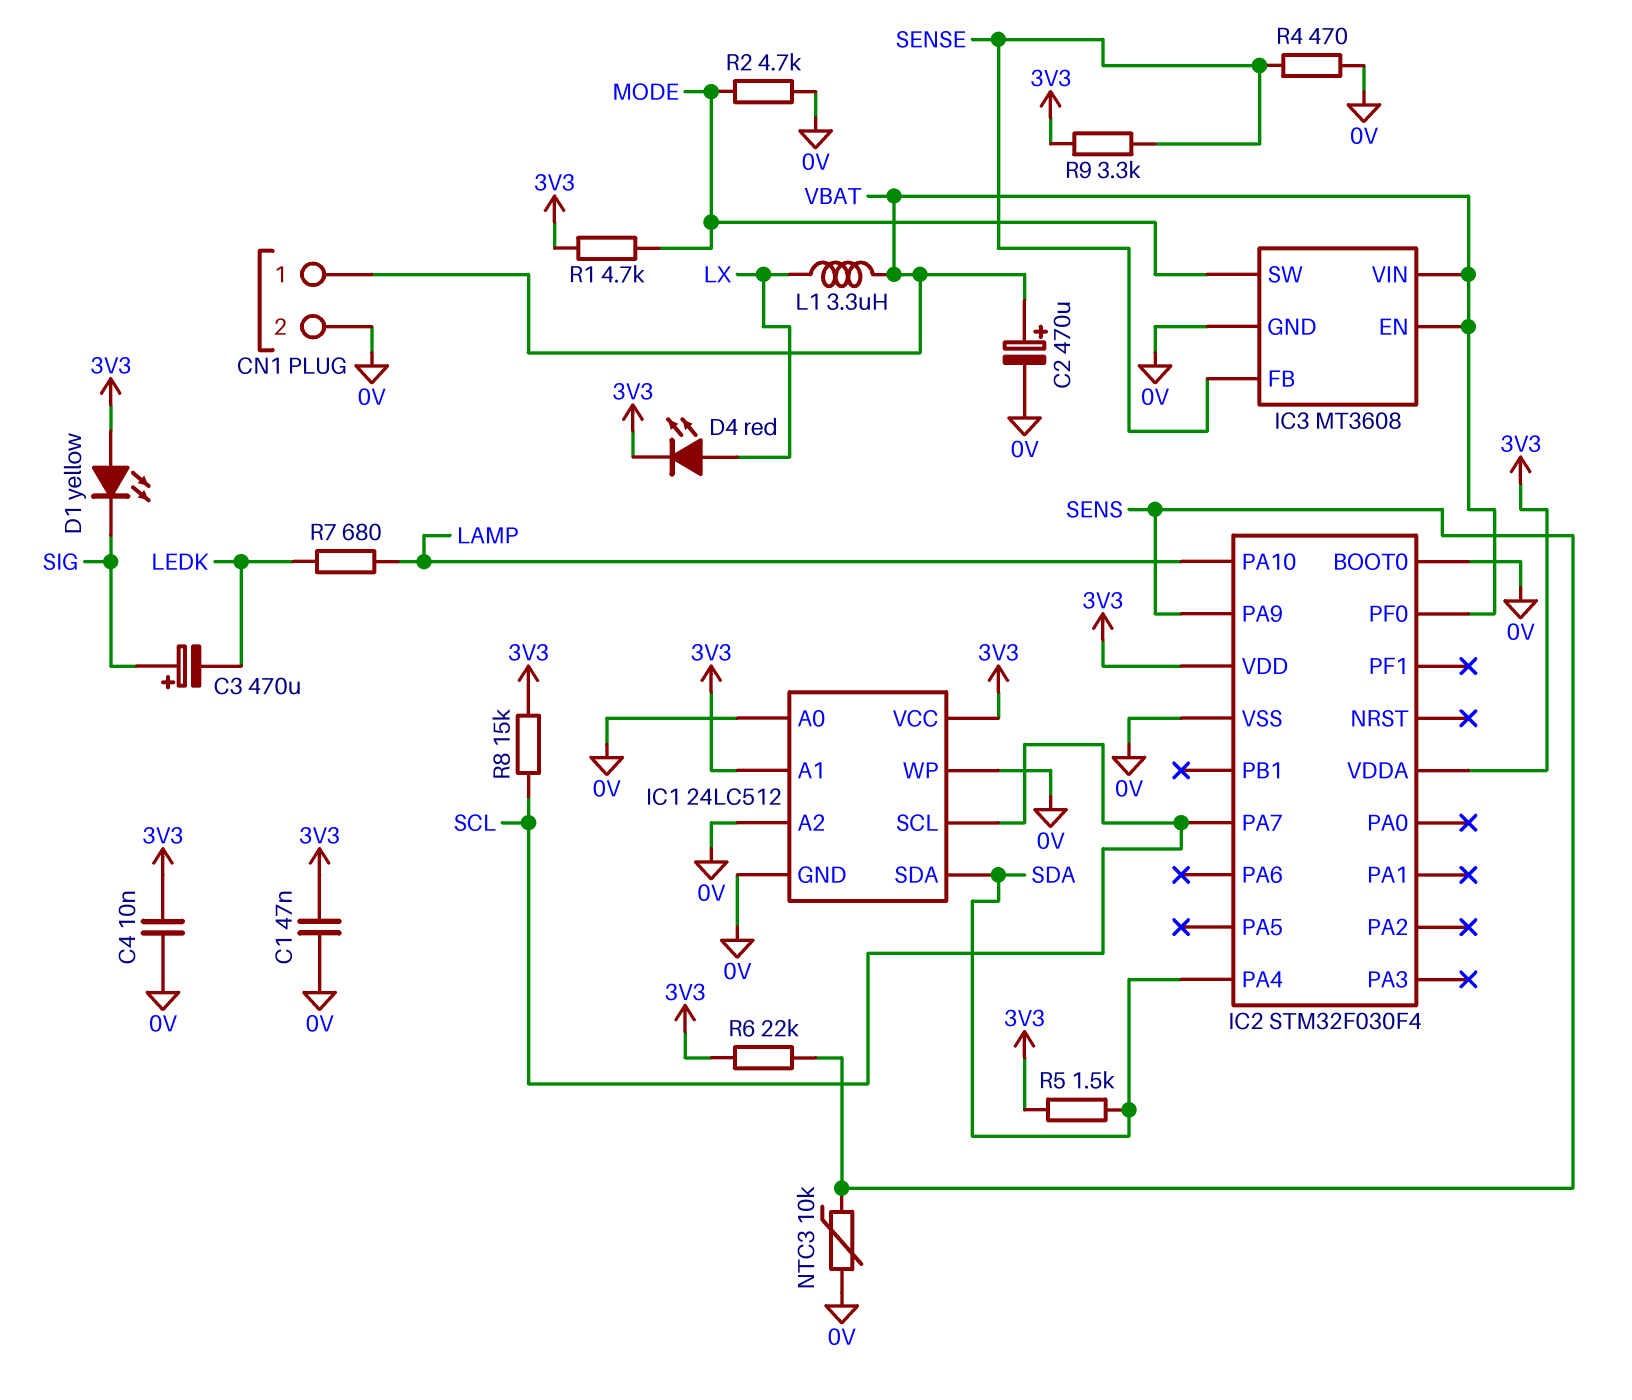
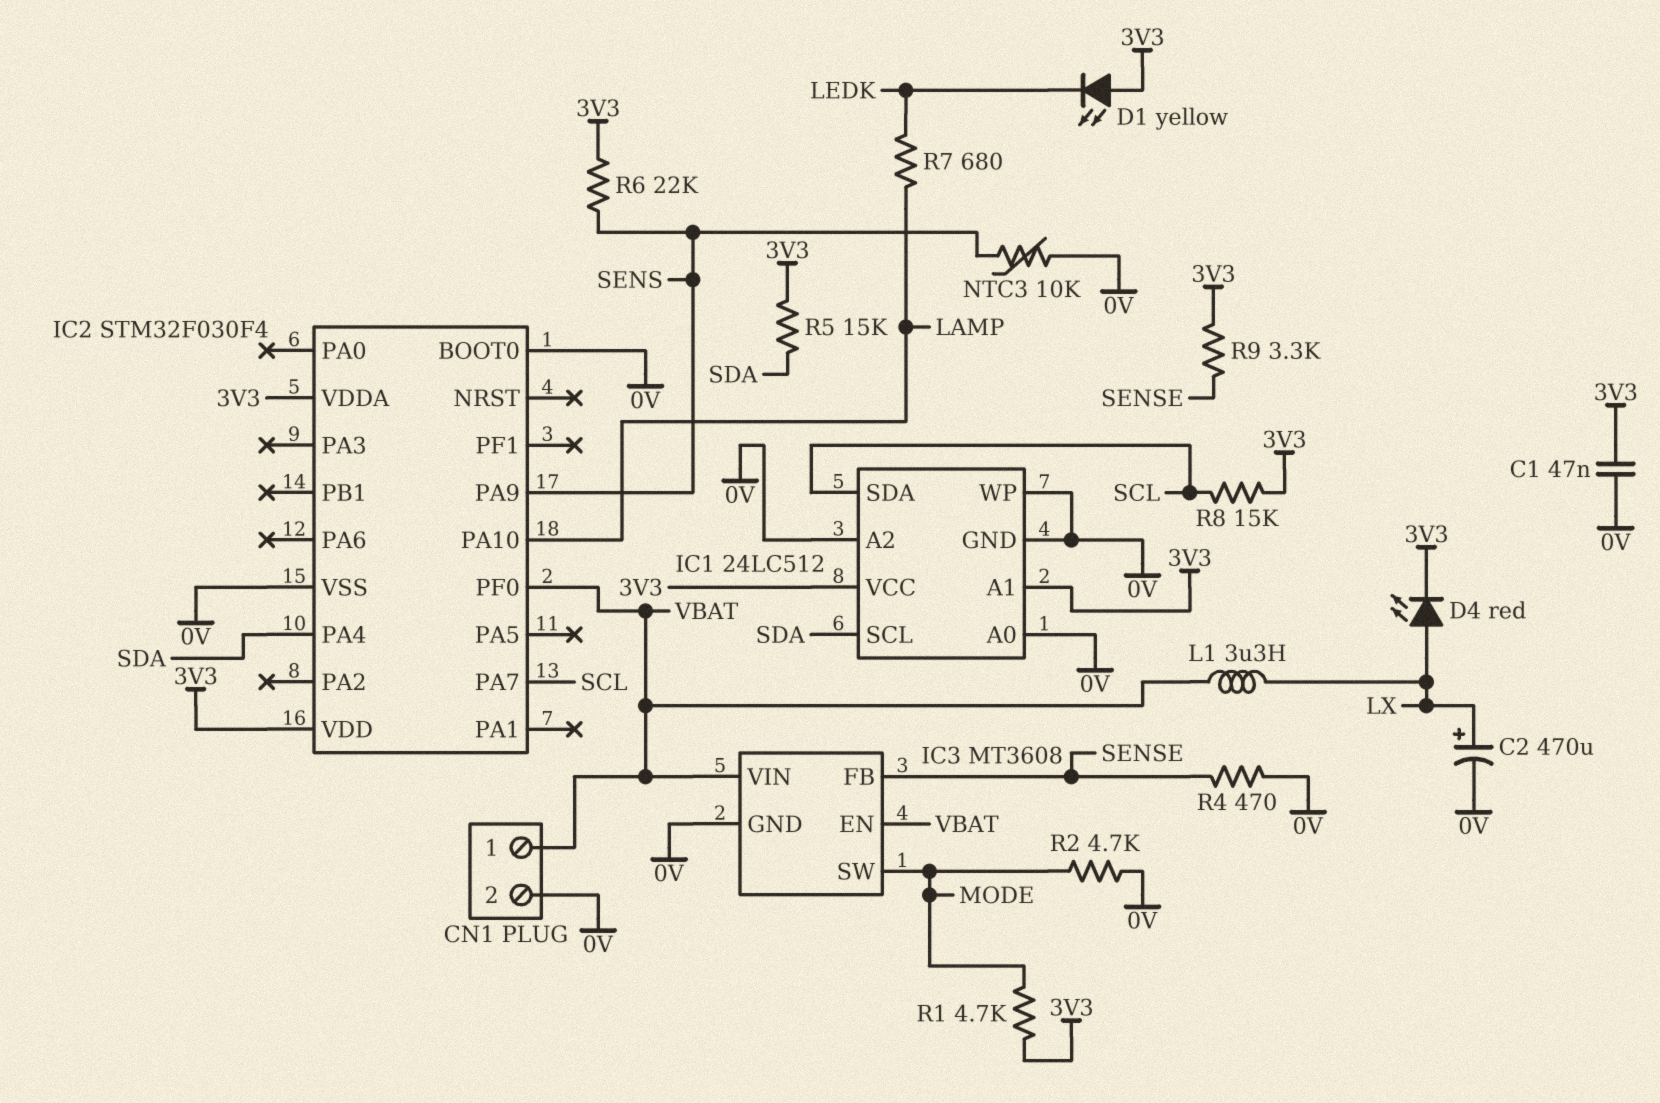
C2: 470uF (plus VBAT, minus 0V) -> 470uF (plus LX, minus 0V)
C3: 470uF (plus SIG, minus LEDK) -> none
C4: 10nF (0V, 3V3) -> none
D1: LED yellow (A 3V3, K SIG) -> LED yellow (A 3V3, K LEDK)
IC1 pin SCL: SCL -> SDA
IC1 pin SDA: SDA -> SCL
R5: 1.5k (3V3, SDA) -> 15k (3V3, SDA)

